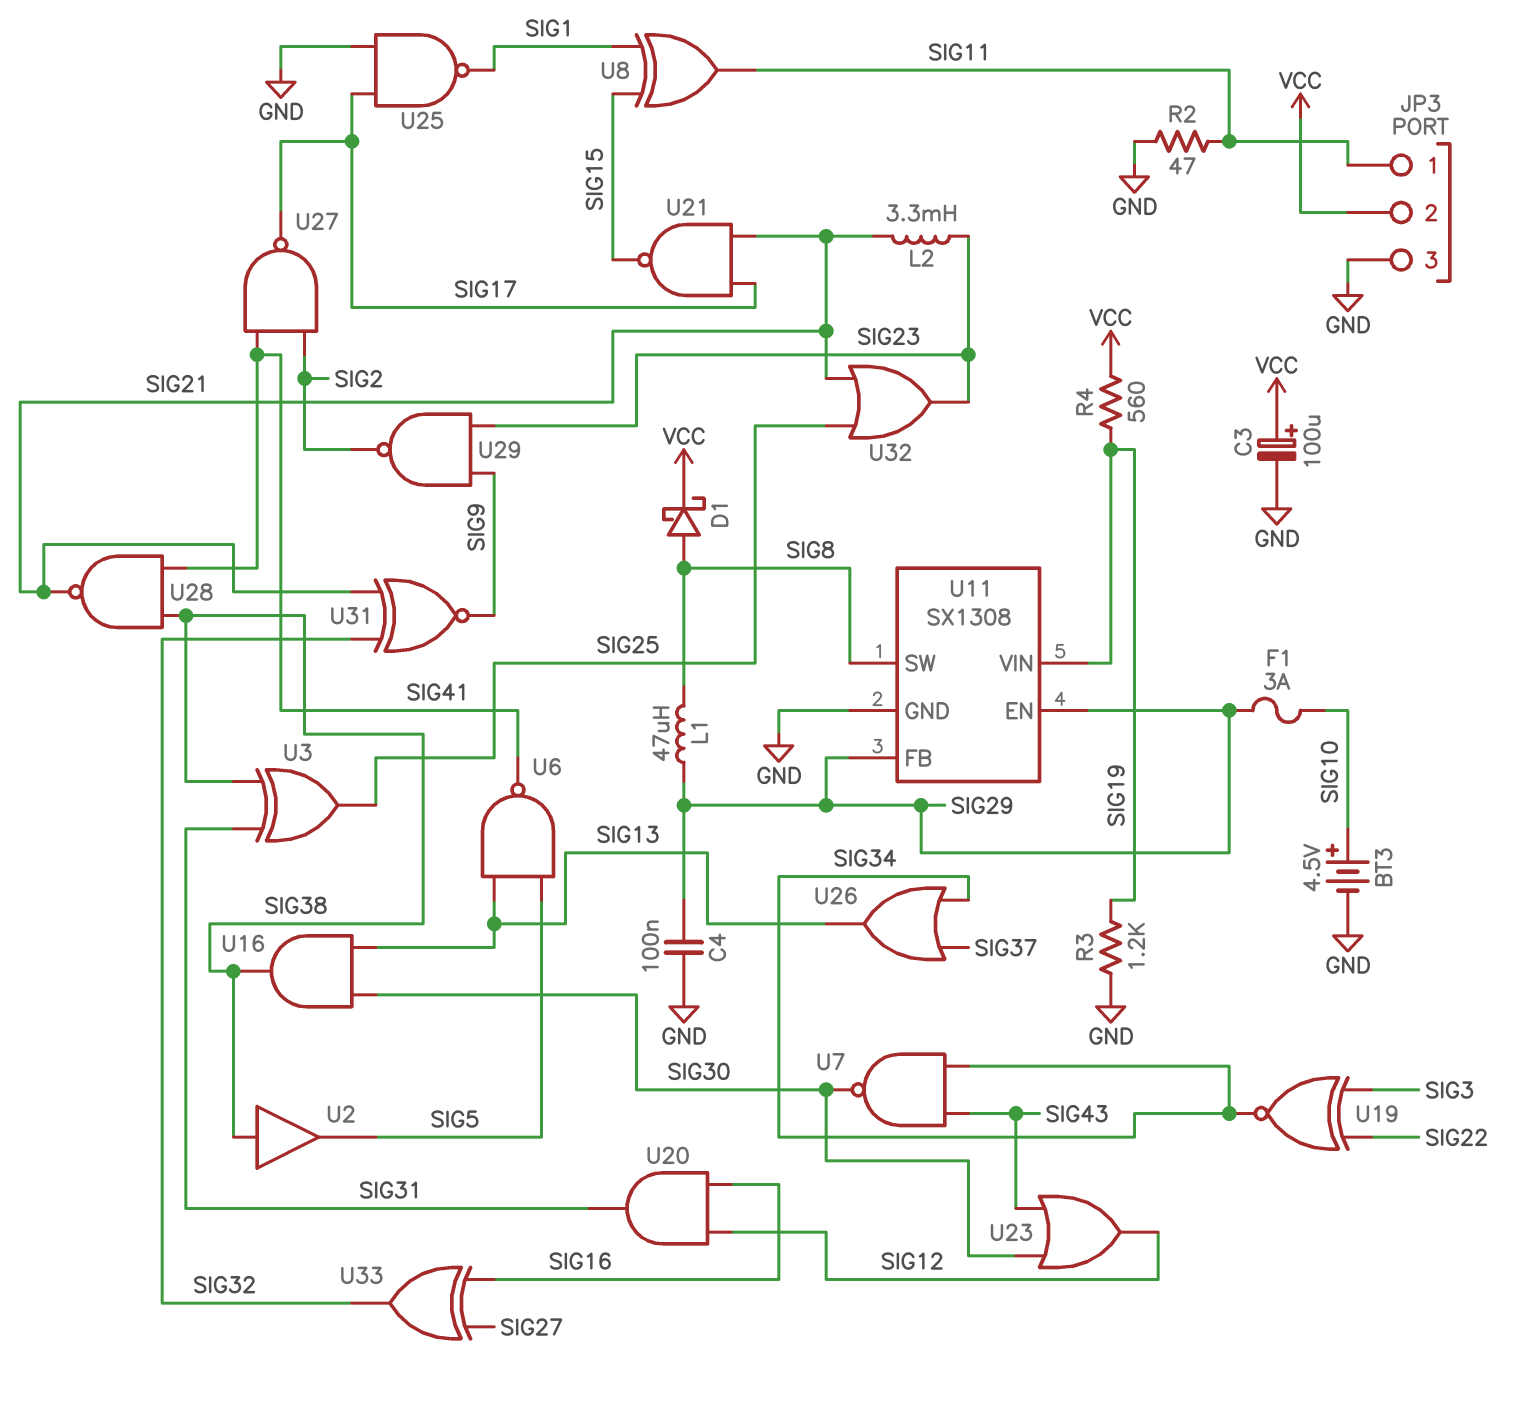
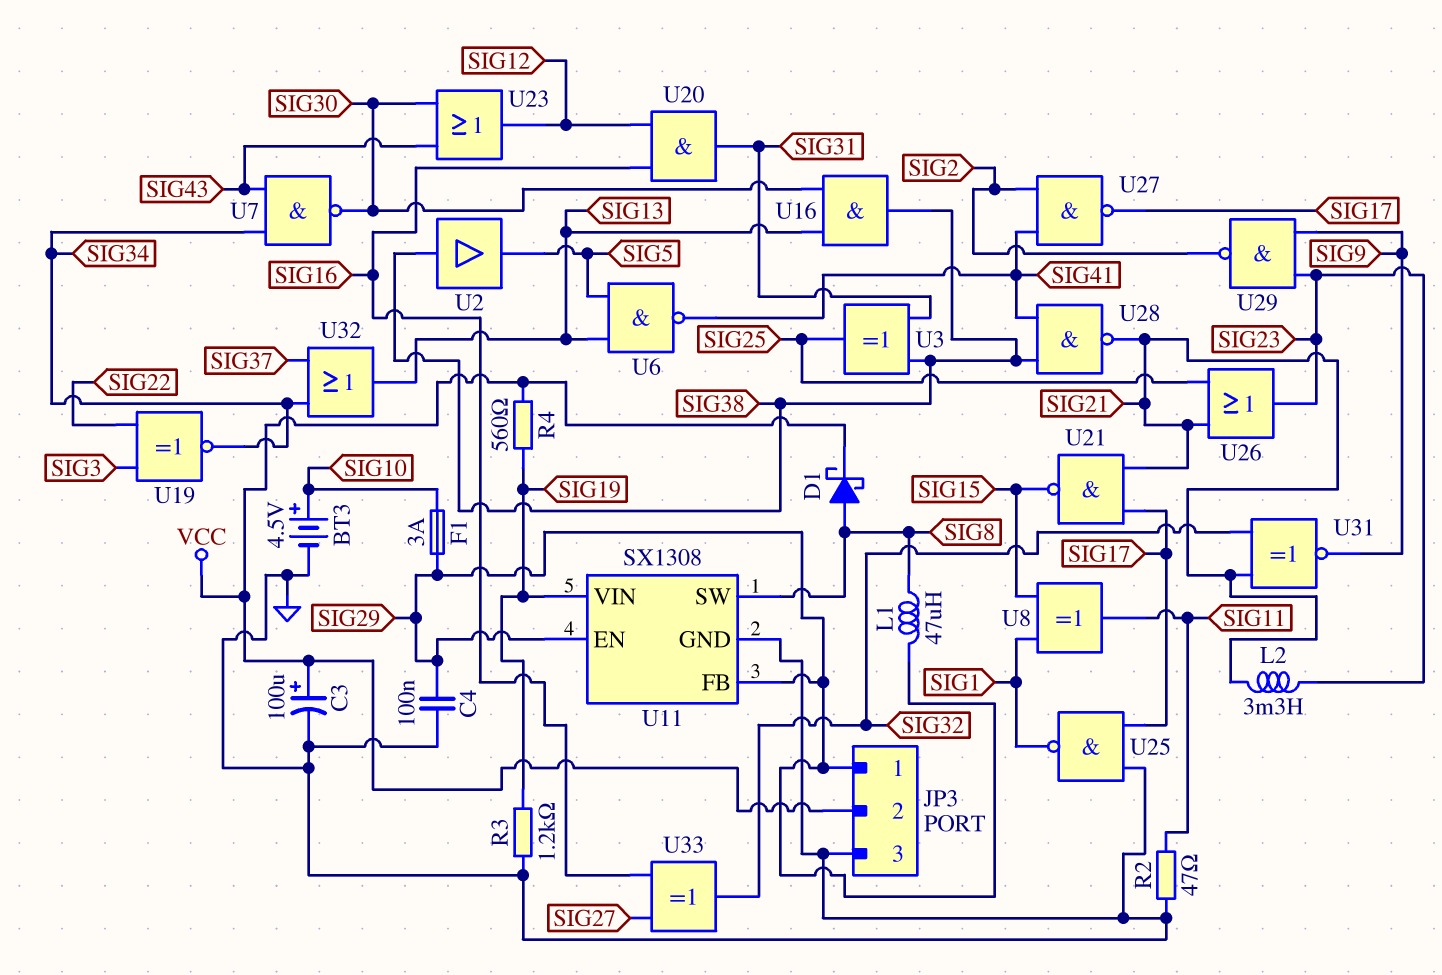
JP3 pin 1: SIG11 -> SIG29
U26: OR (in SIG34, in SIG37, out SIG13) -> OR (in SIG21, in SIG25, out SIG23)
U32: OR (in SIG21, in SIG25, out SIG23) -> OR (in SIG34, in SIG37, out SIG13)

